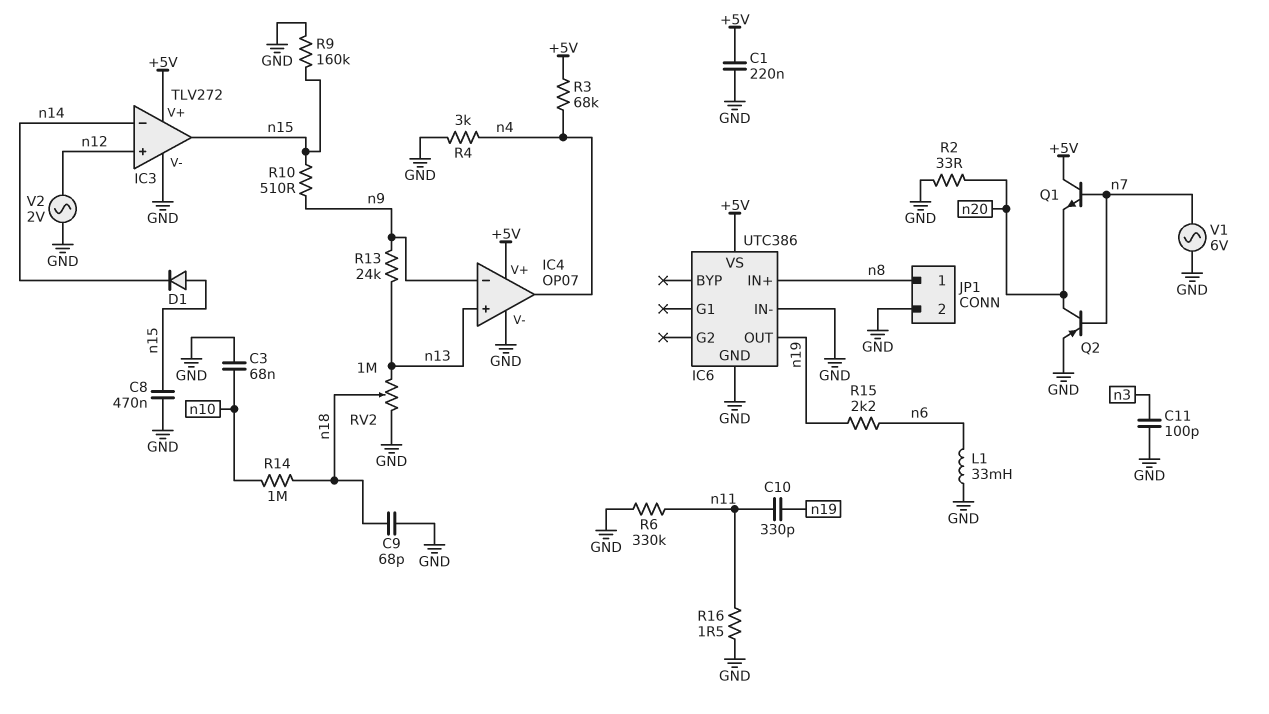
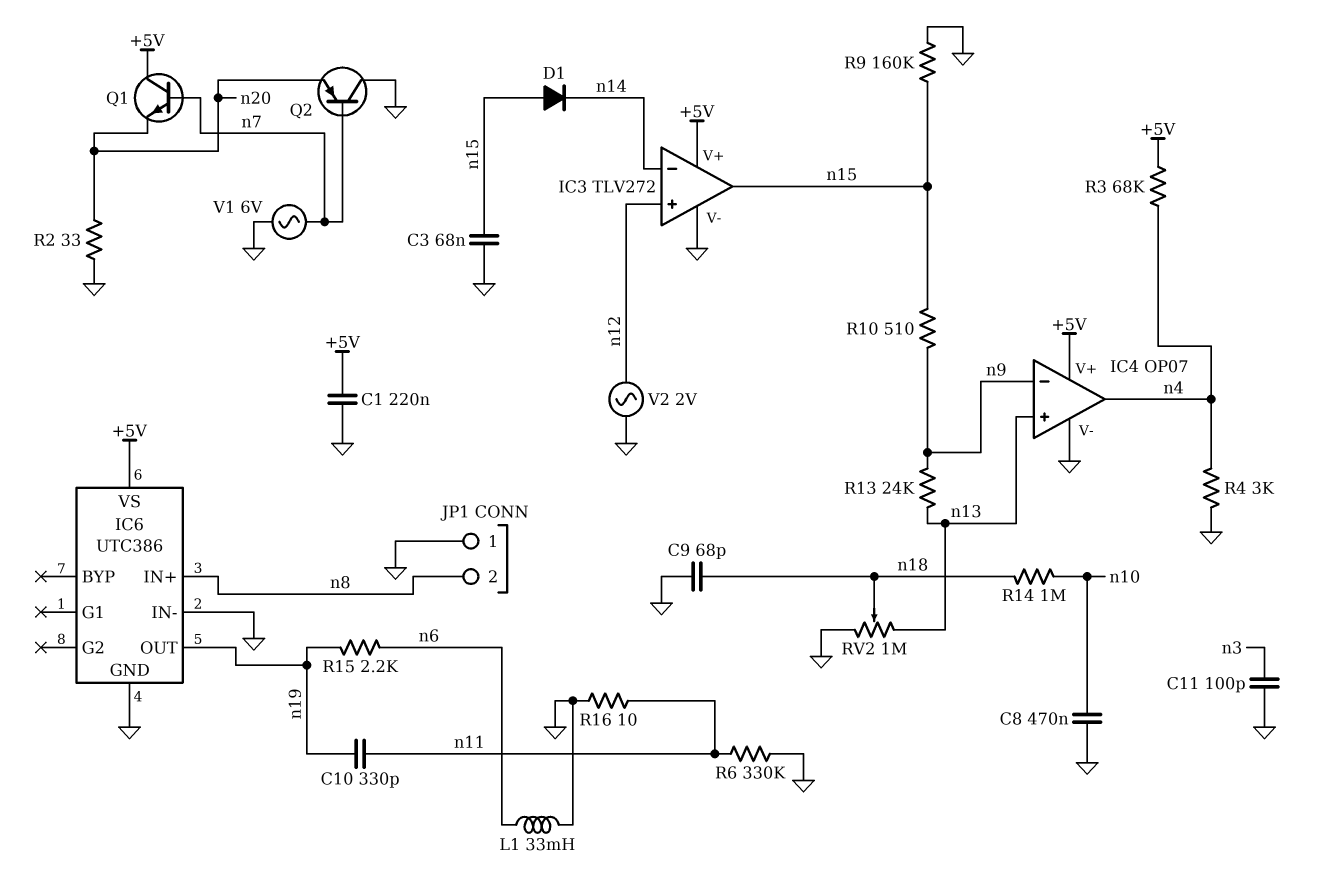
C3: 68nF (GND, n10) -> 68nF (GND, n15)
C8: 470nF (GND, n15) -> 470nF (GND, n10)
JP1 pin 1: n8 -> GND
JP1 pin 2: GND -> n8
Q2: PNP (B n7, C n20, E GND) -> PNP (B n7, C GND, E n20)
R16: 1.5 (GND, n11) -> 10 (GND, n11)

